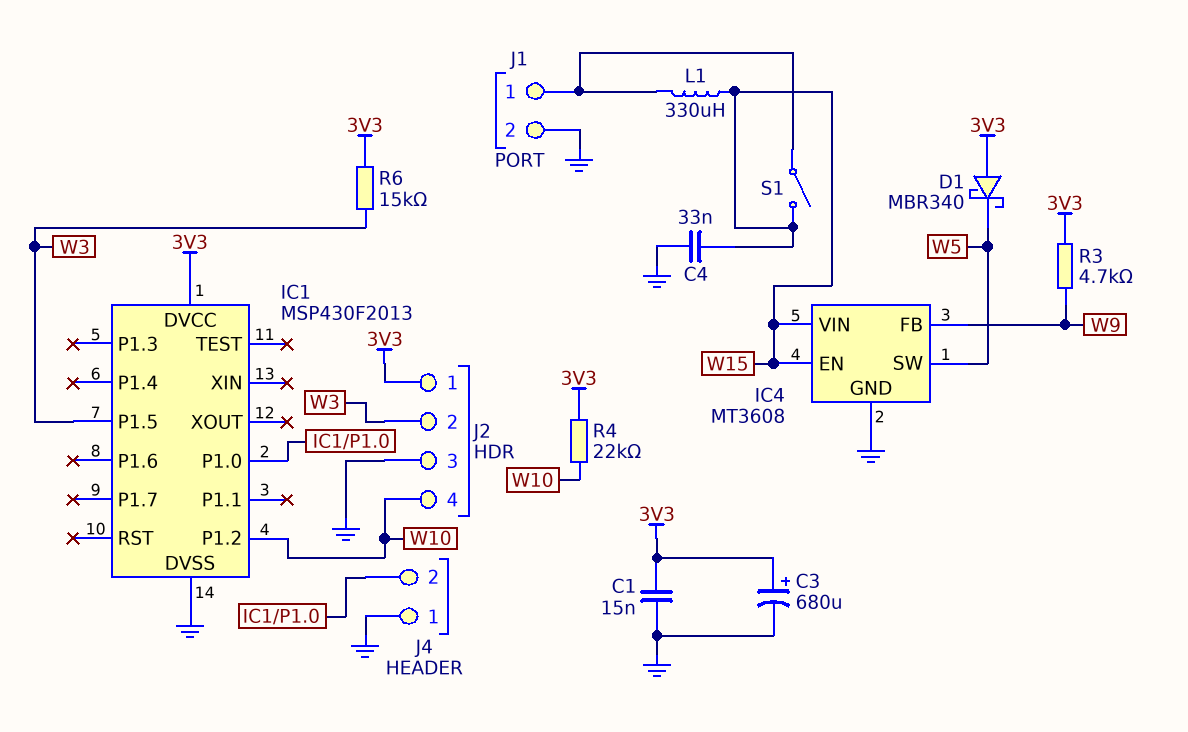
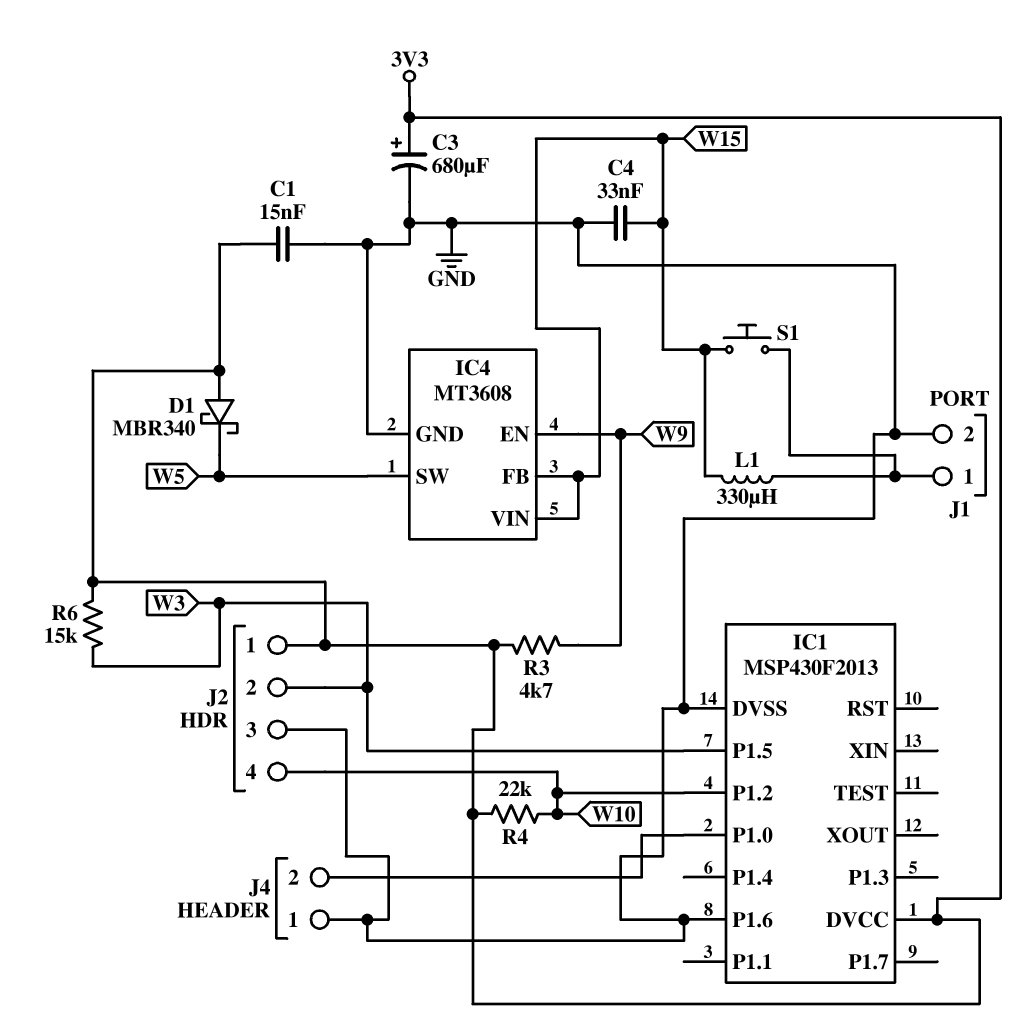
IC1 pin P1.6: none -> GND
IC4 pin EN: W15 -> W9
IC4 pin FB: W9 -> W15
S1: switch (J1/1, W15) -> button (J1/1, W15)

